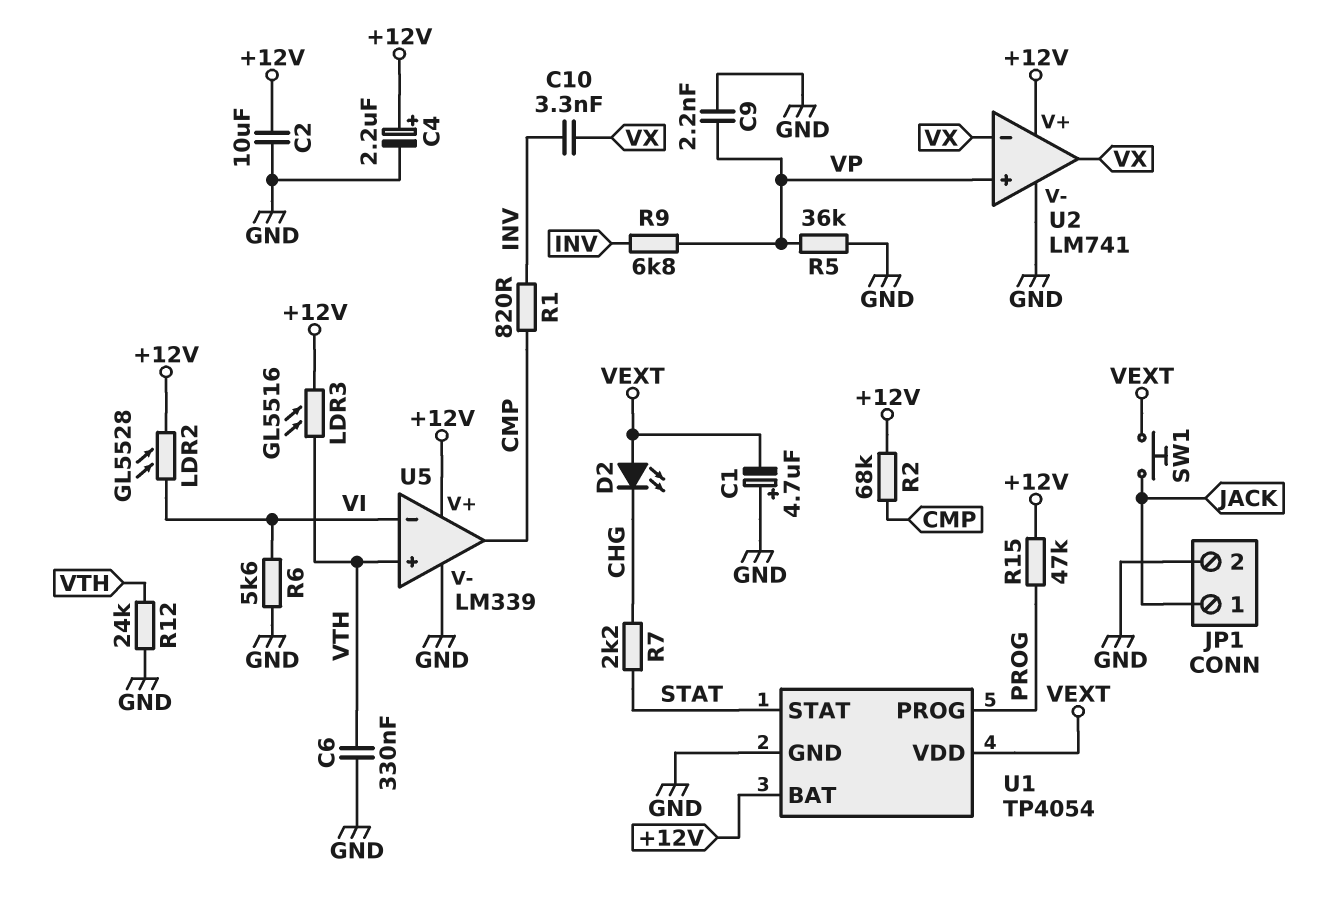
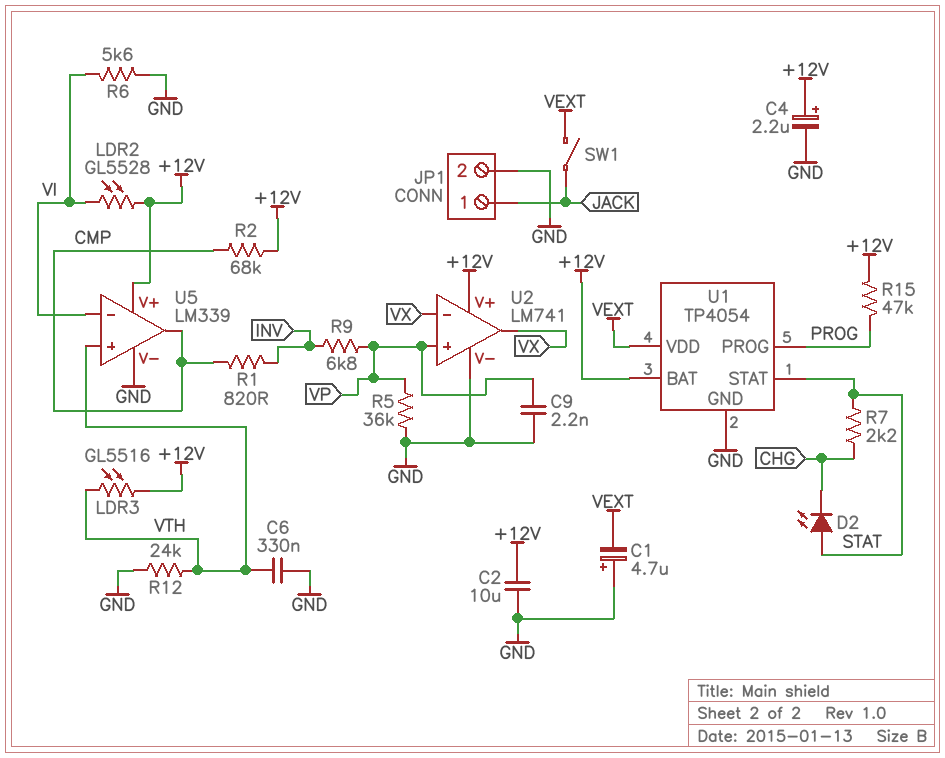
C10: 3.3nF (INV, VX) -> none
D2: LED (A VEXT, K CHG) -> LED (A STAT, K CHG)
SW1: button (JACK, VEXT) -> switch (JACK, VEXT)

